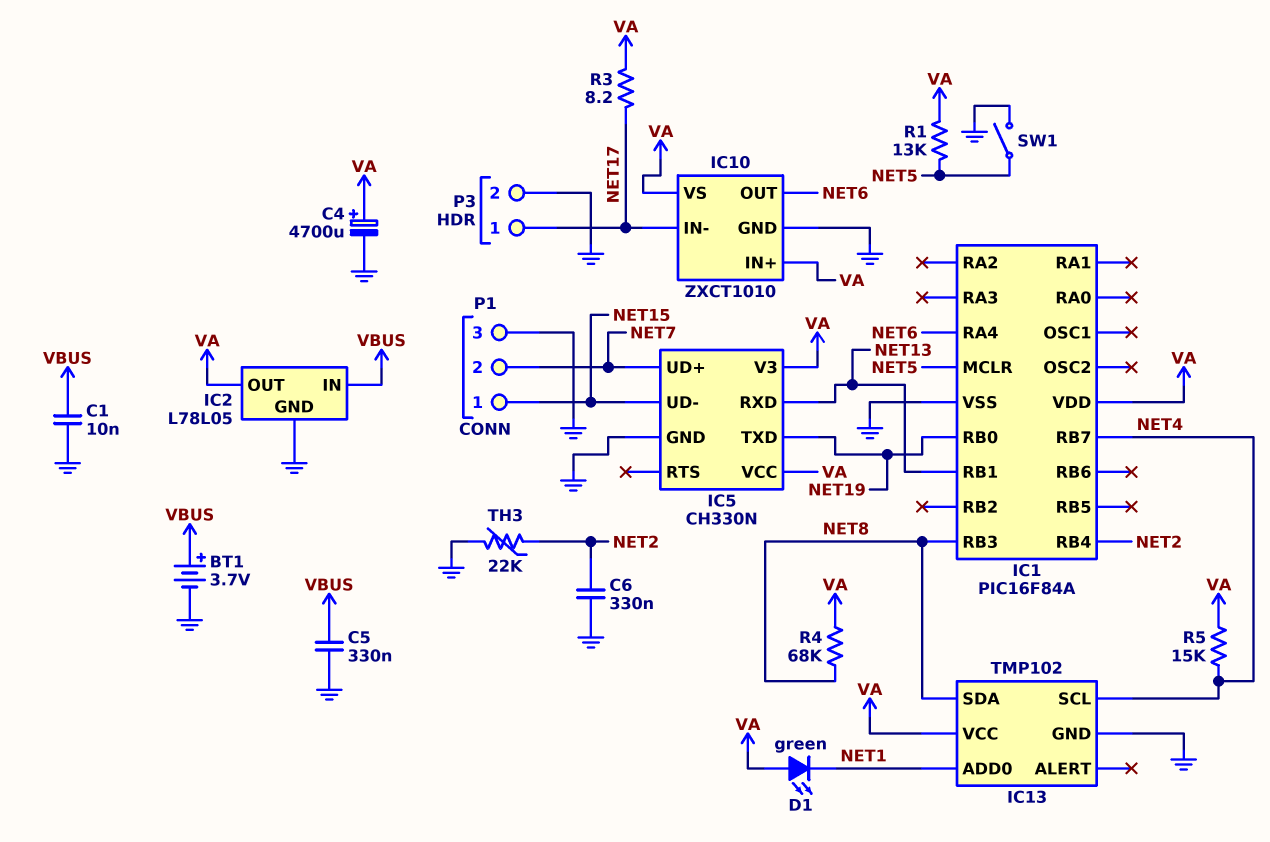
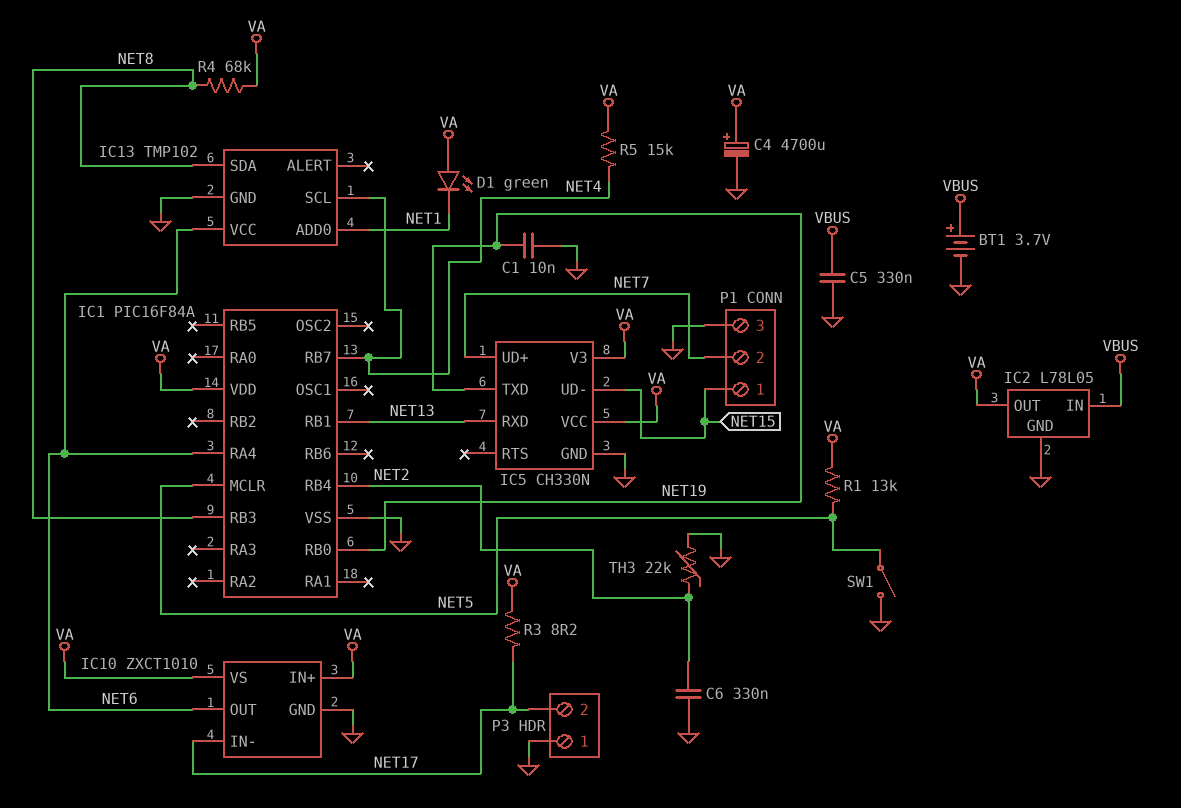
C1: 10nF (GND, VBUS) -> 10nF (GND, NET19)
IC13 pin VCC: VA -> NET6
P3 pin 1: NET17 -> GND
P3 pin 2: GND -> NET17

